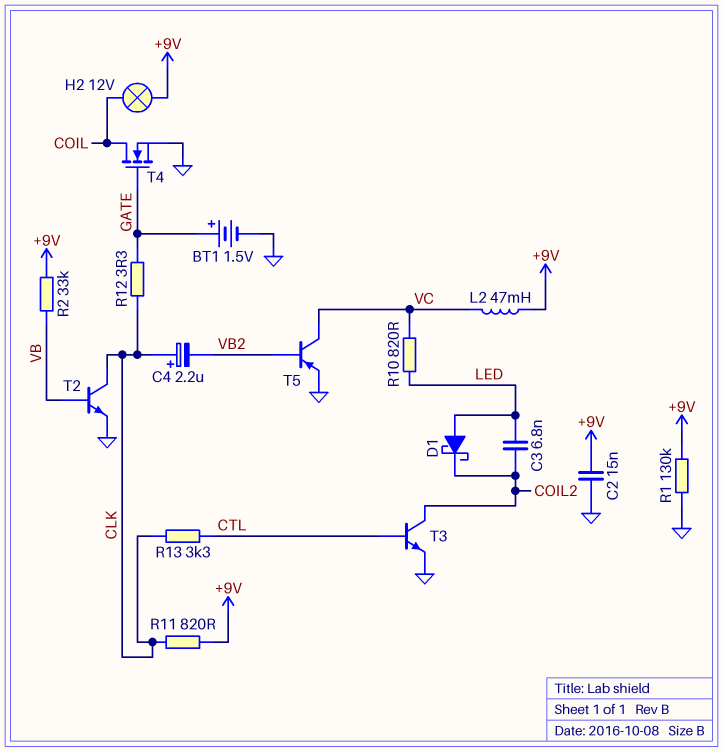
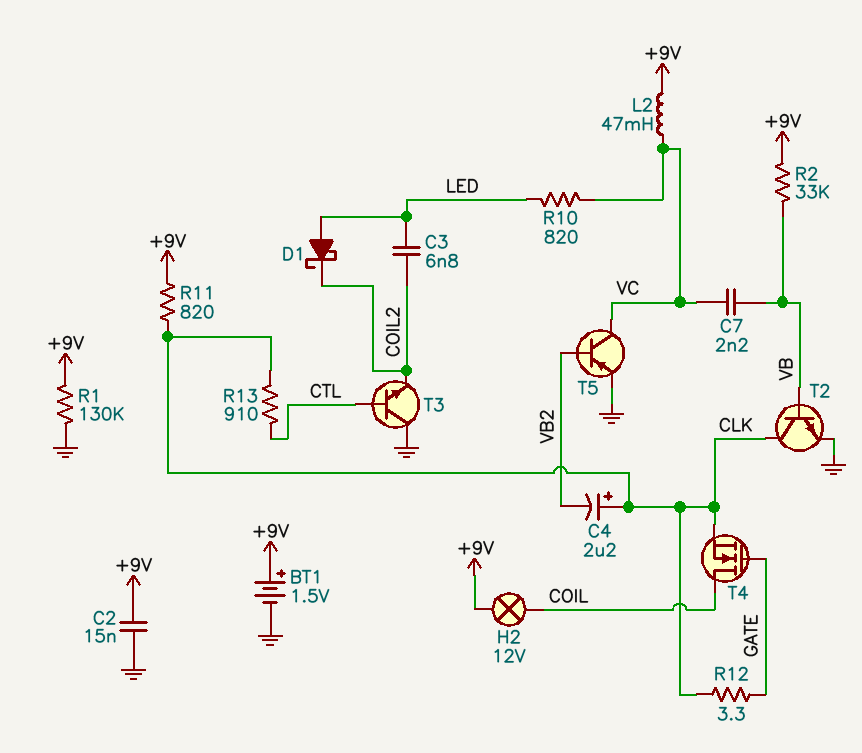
BT1: 1.5V (plus GATE, minus GND) -> 1.5V (plus +9V, minus GND)
C7: none -> 2.2nF (VB, VC)
R13: 3.3k (CLK, CTL) -> 910 (CLK, CTL)
T3: NPN (B CTL, C COIL2, E GND) -> NPN (B CTL, C GND, E COIL2)
T4: NMOS (G GATE, D COIL, S GND) -> NMOS (G GATE, D COIL, S CLK)

